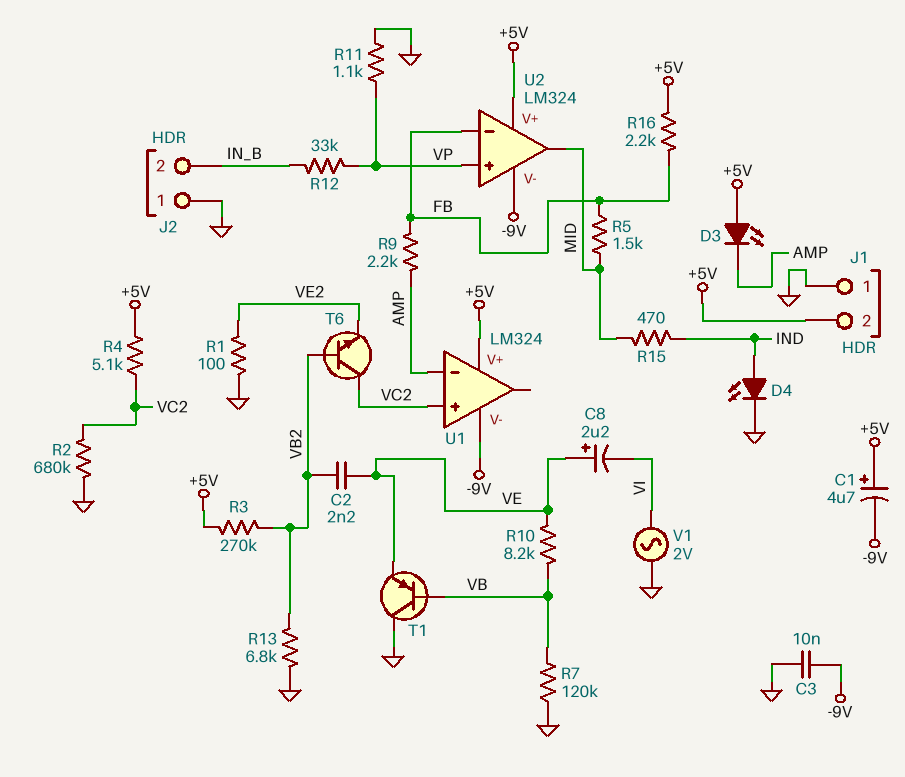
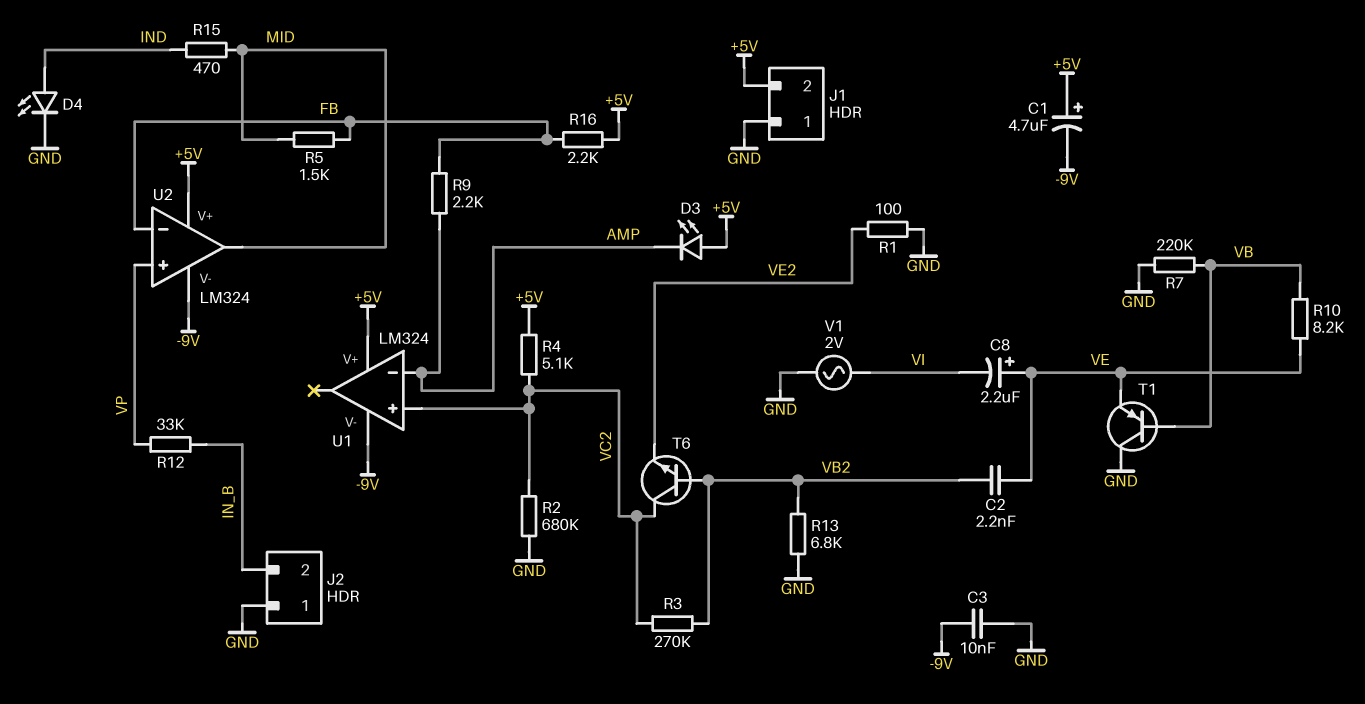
R3: 270k (+5V, VB2) -> 270k (VB2, VC2)
R7: 120k (GND, VB) -> 220k (GND, VB)
R11: 1.1k (GND, VP) -> none

